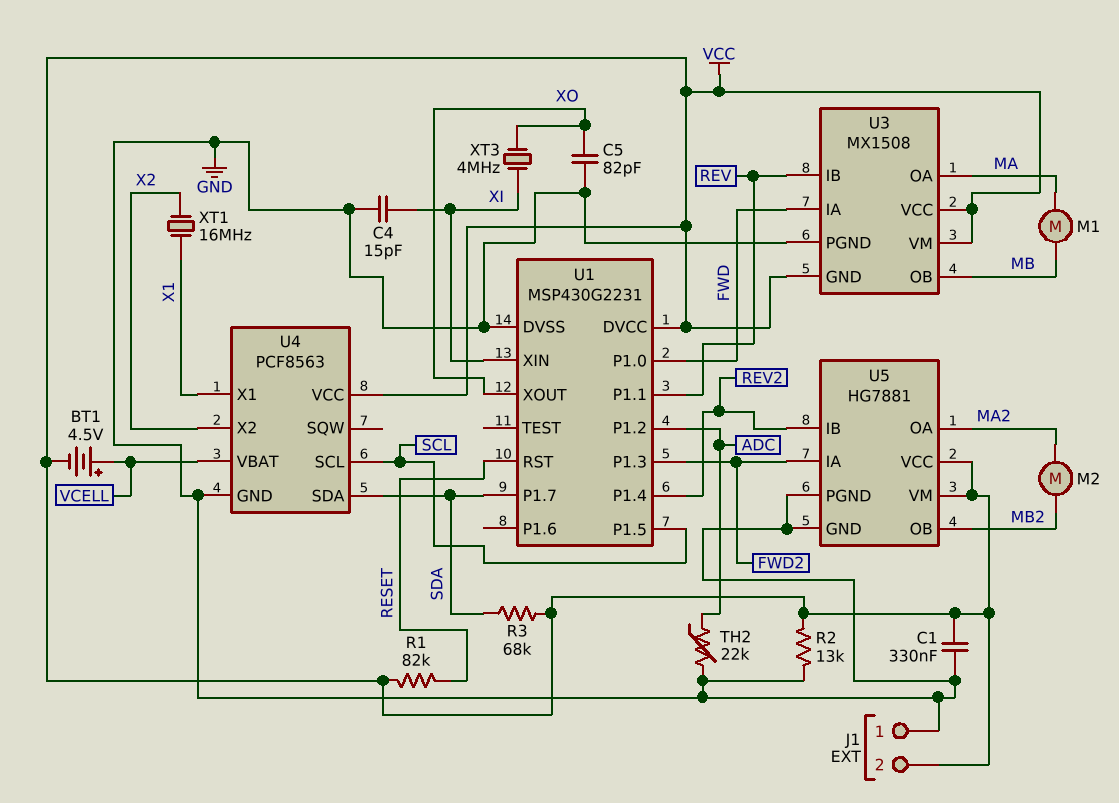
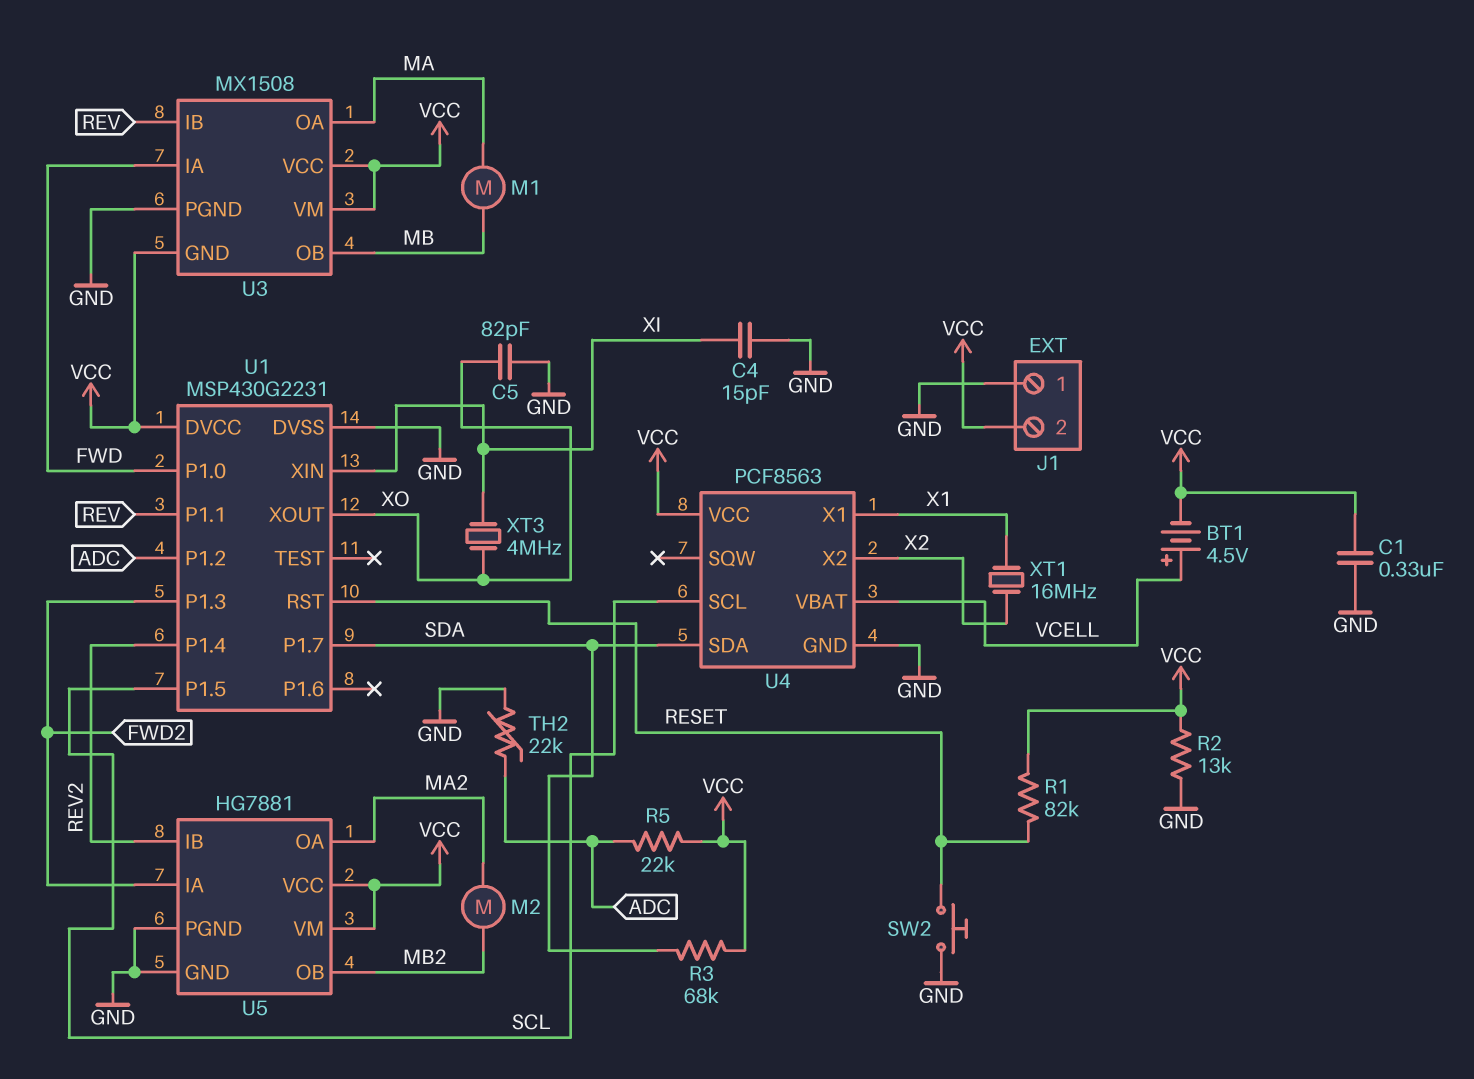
R5: none -> 22k (ADC, VCC)
SW2: none -> button (GND, RESET)

